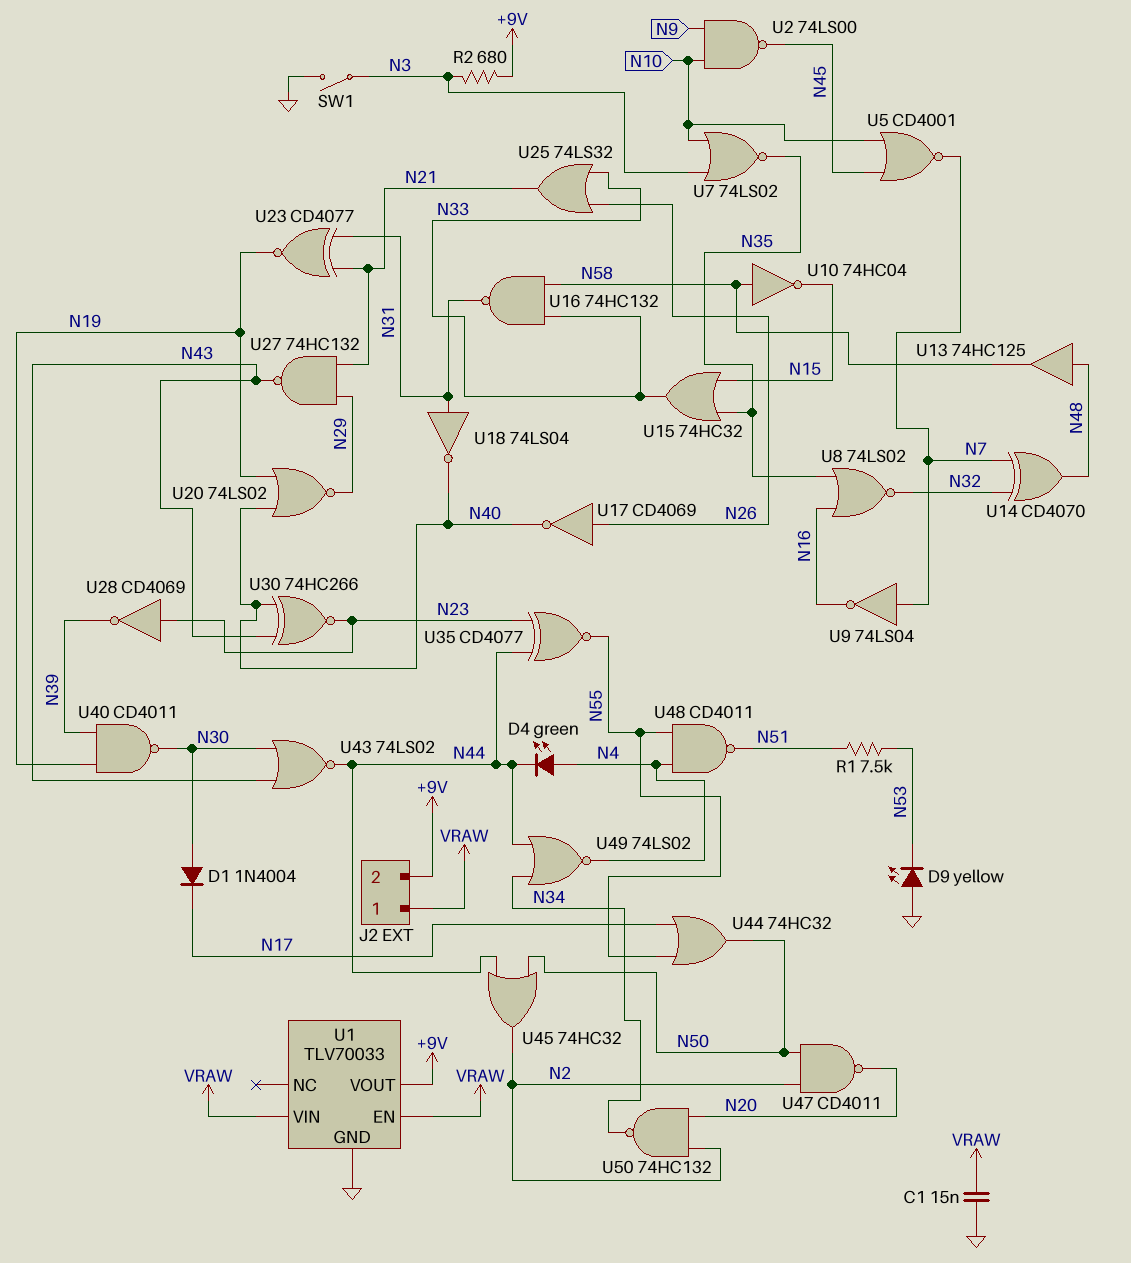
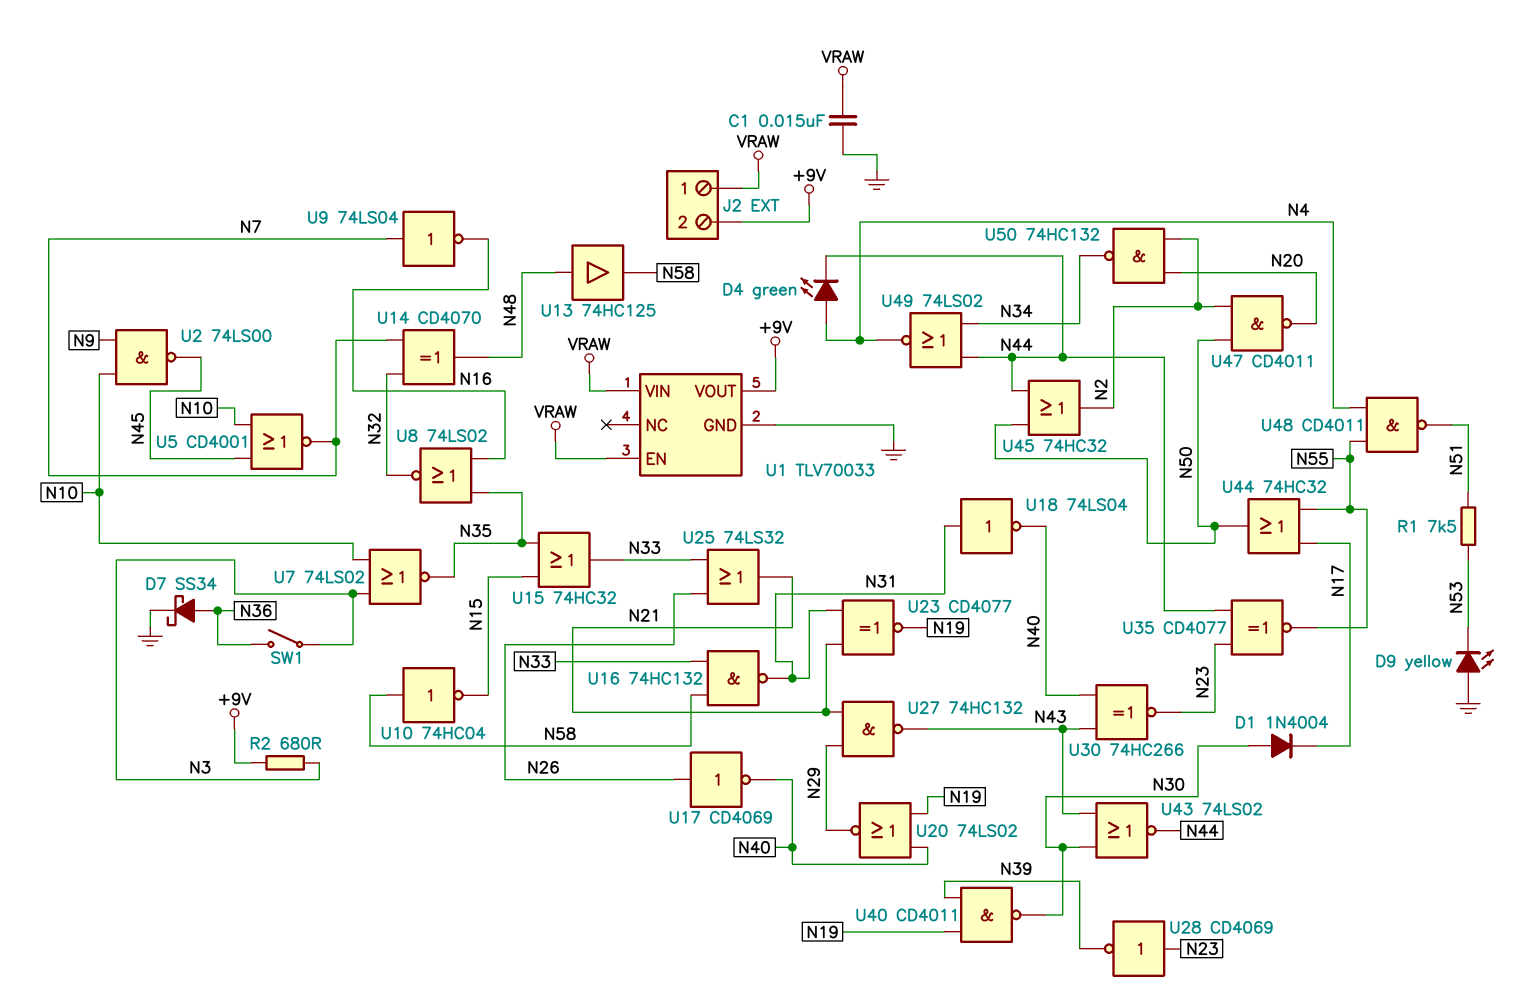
D7: none -> schottky SS34 (A N36, K GND)
SW1: switch (GND, N3) -> switch (N3, N36)

